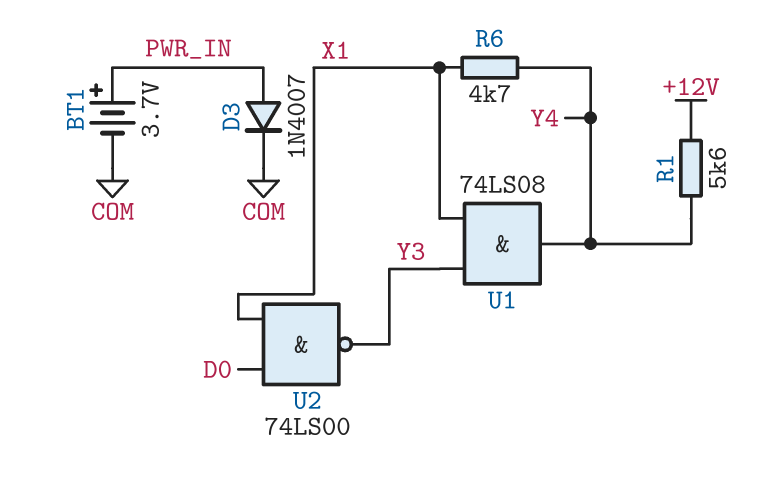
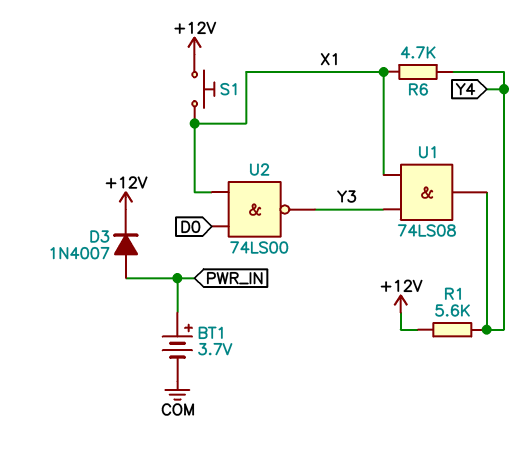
D3: diode 1N4007 (A PWR_IN, K COM) -> diode 1N4007 (A PWR_IN, K +12V)
S1: none -> button (+12V, X1)

